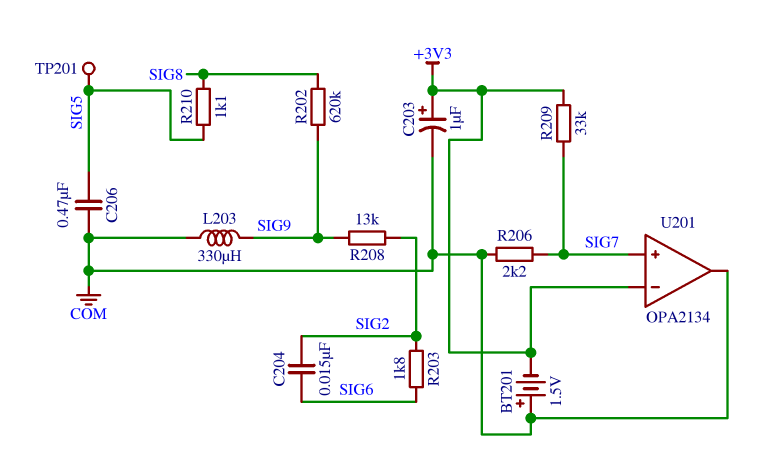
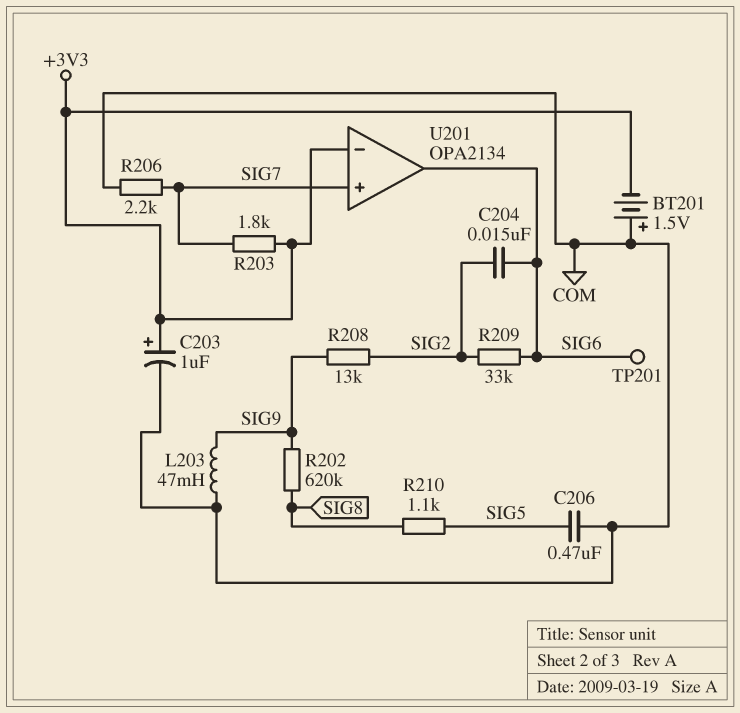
L203: 330uH (COM, SIG9) -> 47mH (COM, SIG9)
R203: 1.8k (SIG2, SIG6) -> 1.8k (+3V3, SIG7)
R209: 33k (+3V3, SIG7) -> 33k (SIG2, SIG6)
TP201: test point (SIG5) -> test point (SIG6)
U201 pin out: COM -> SIG6

